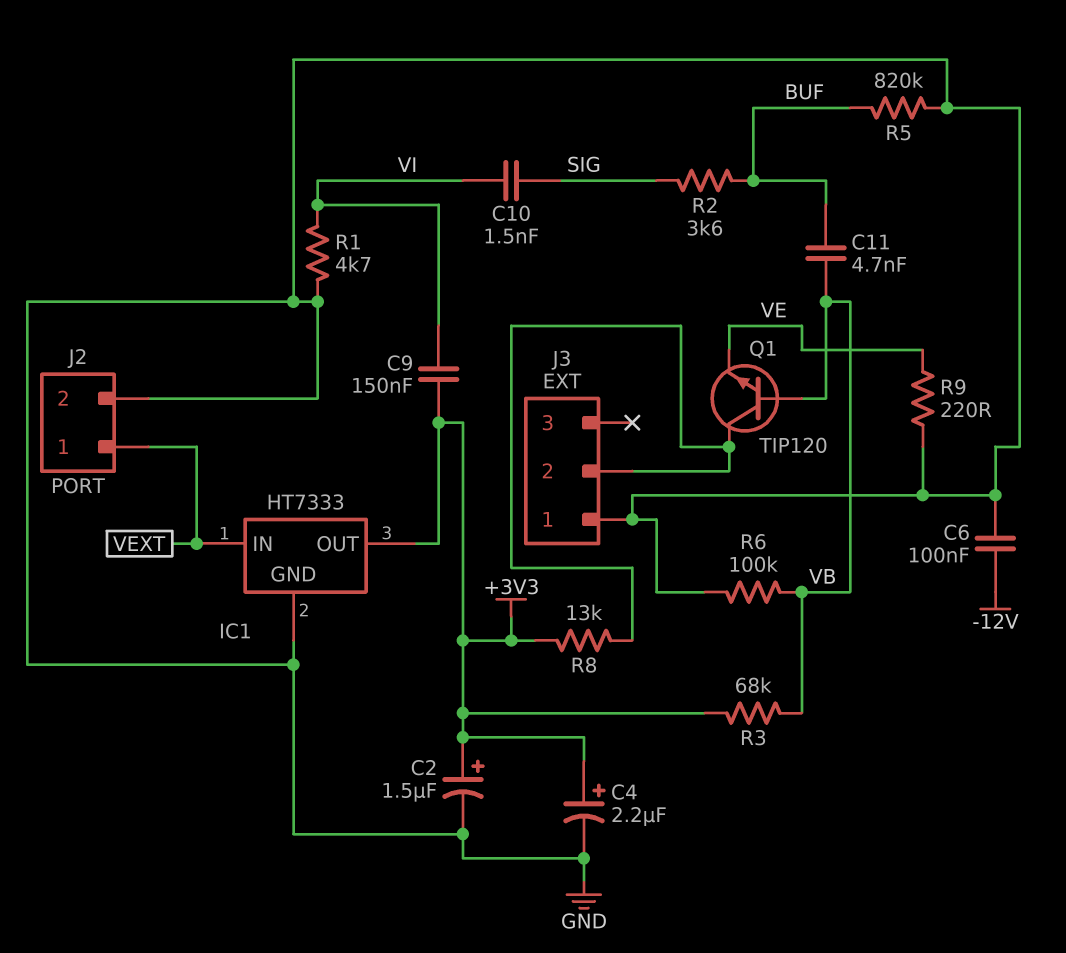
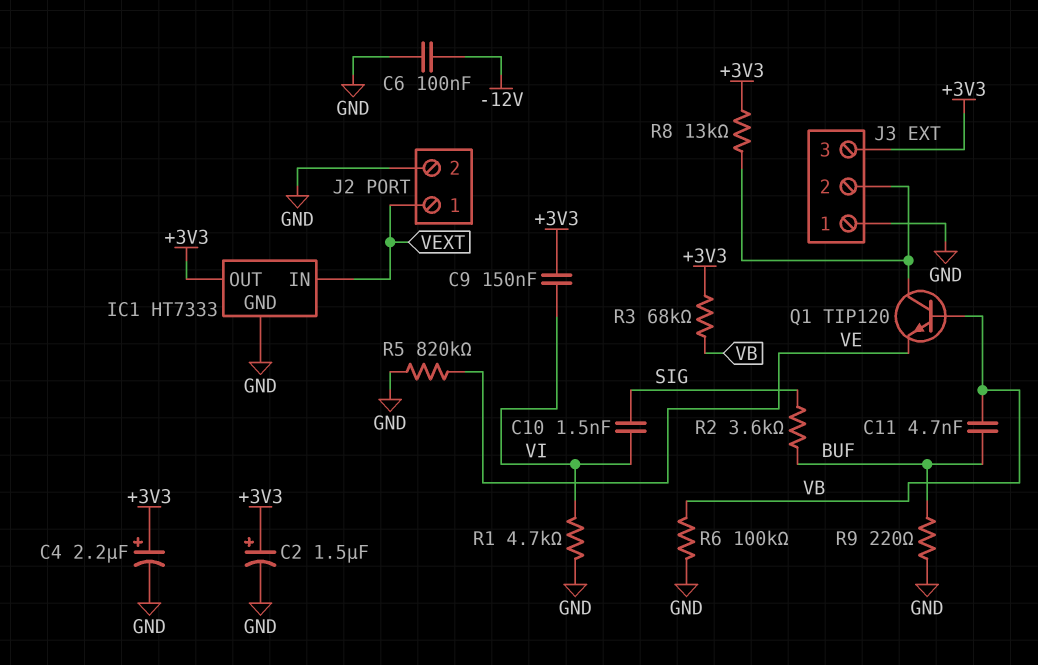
J3 pin 3: none -> +3V3
R5: 820k (BUF, GND) -> 820k (GND, VE)
R9: 220 (GND, VE) -> 220 (BUF, GND)

